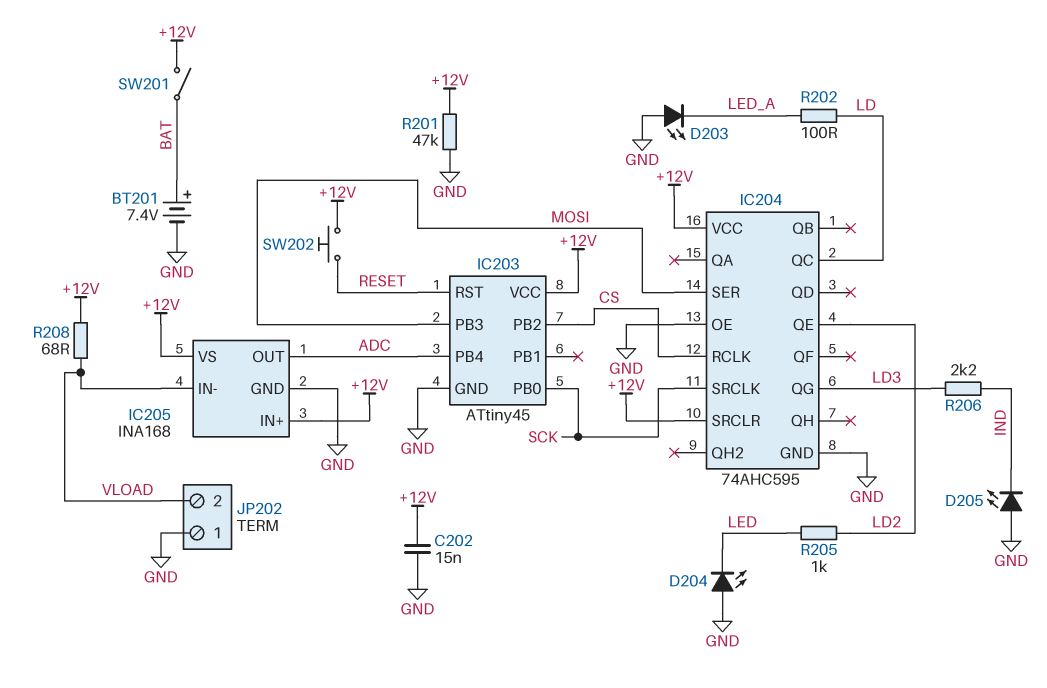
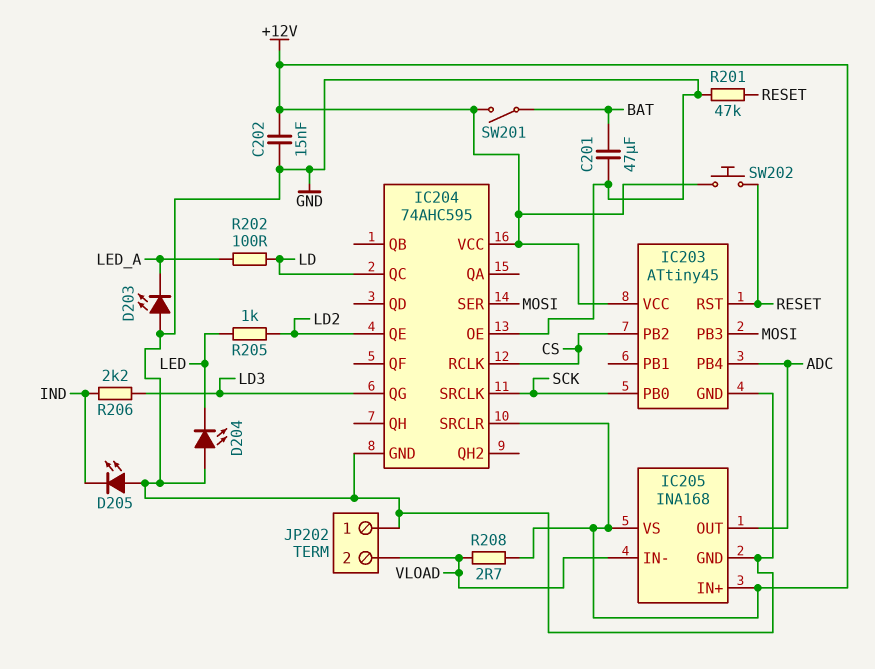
BT201: 7.4V (plus BAT, minus GND) -> none
C201: none -> 47uF (BAT, GND)
R201: 47k (+12V, GND) -> 47k (GND, RESET)
R208: 68 (+12V, VLOAD) -> 2.7 (+12V, VLOAD)

